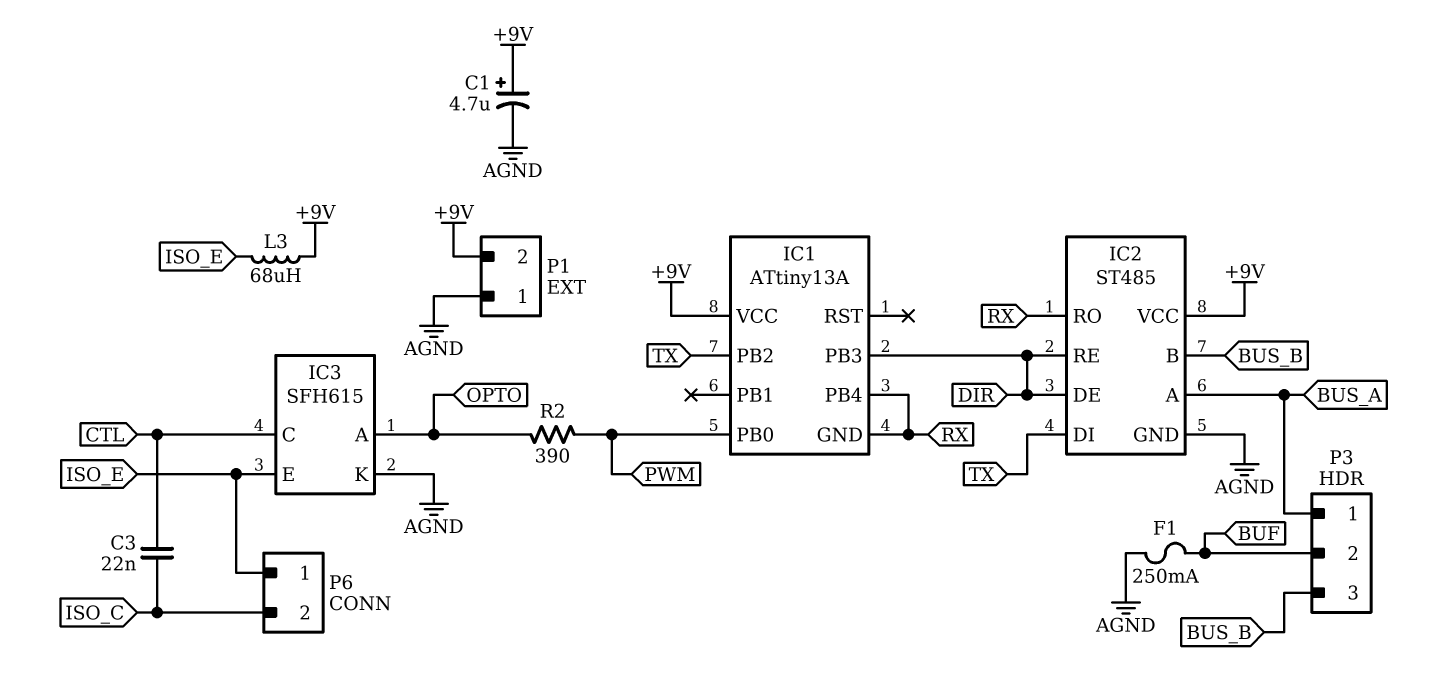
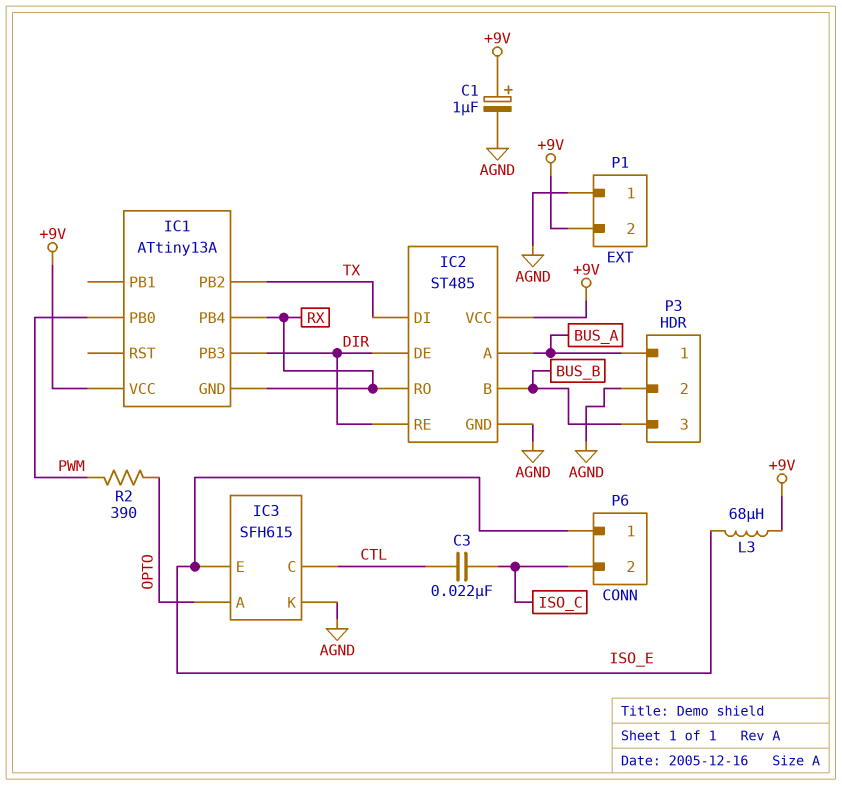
C1: 4.7uF (plus +9V, minus AGND) -> 1uF (plus +9V, minus AGND)
F1: 250mA (AGND, BUF) -> none
P3 pin 2: BUF -> AGND

